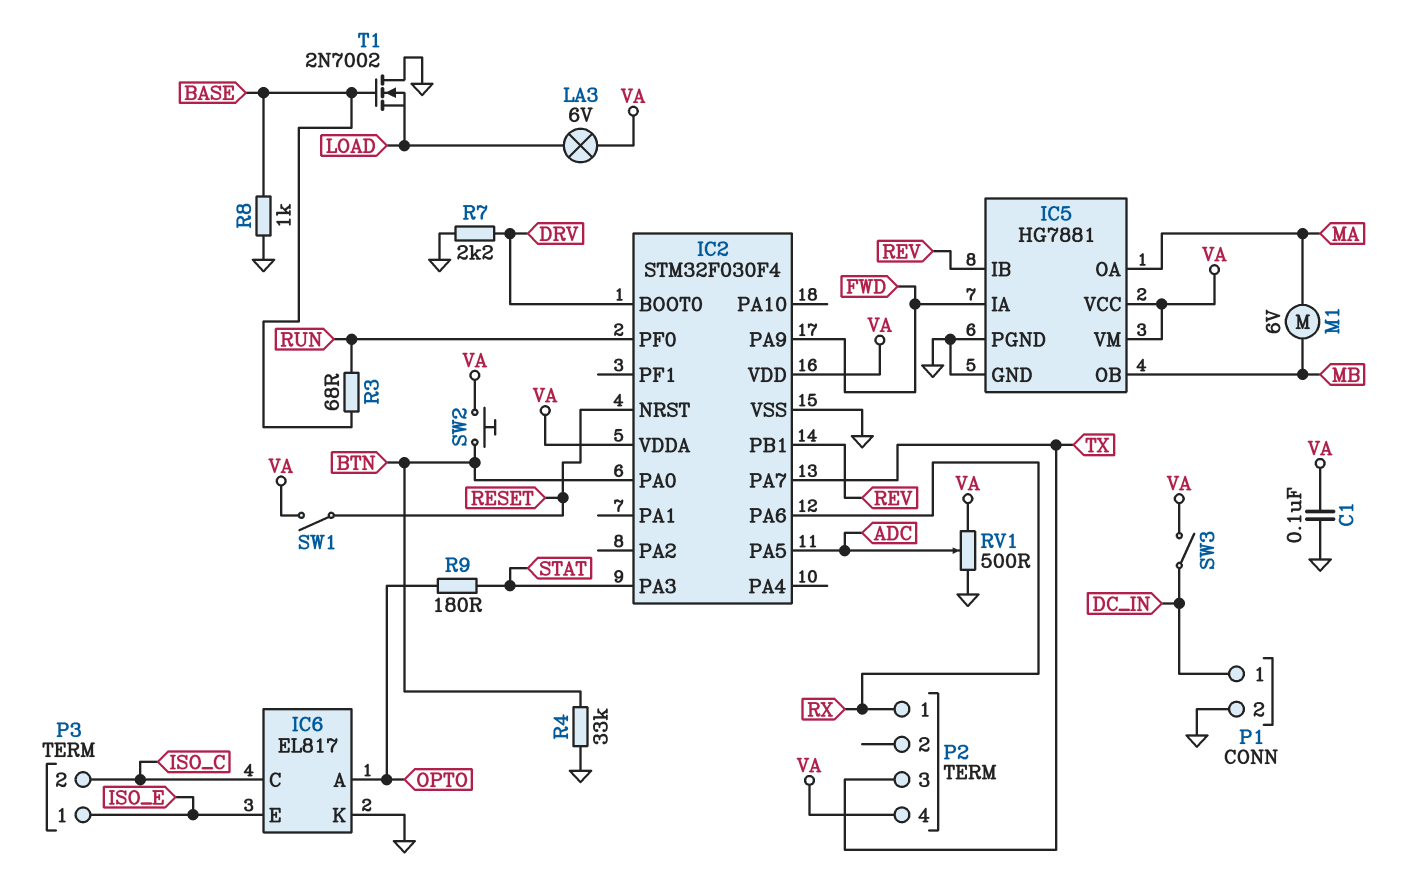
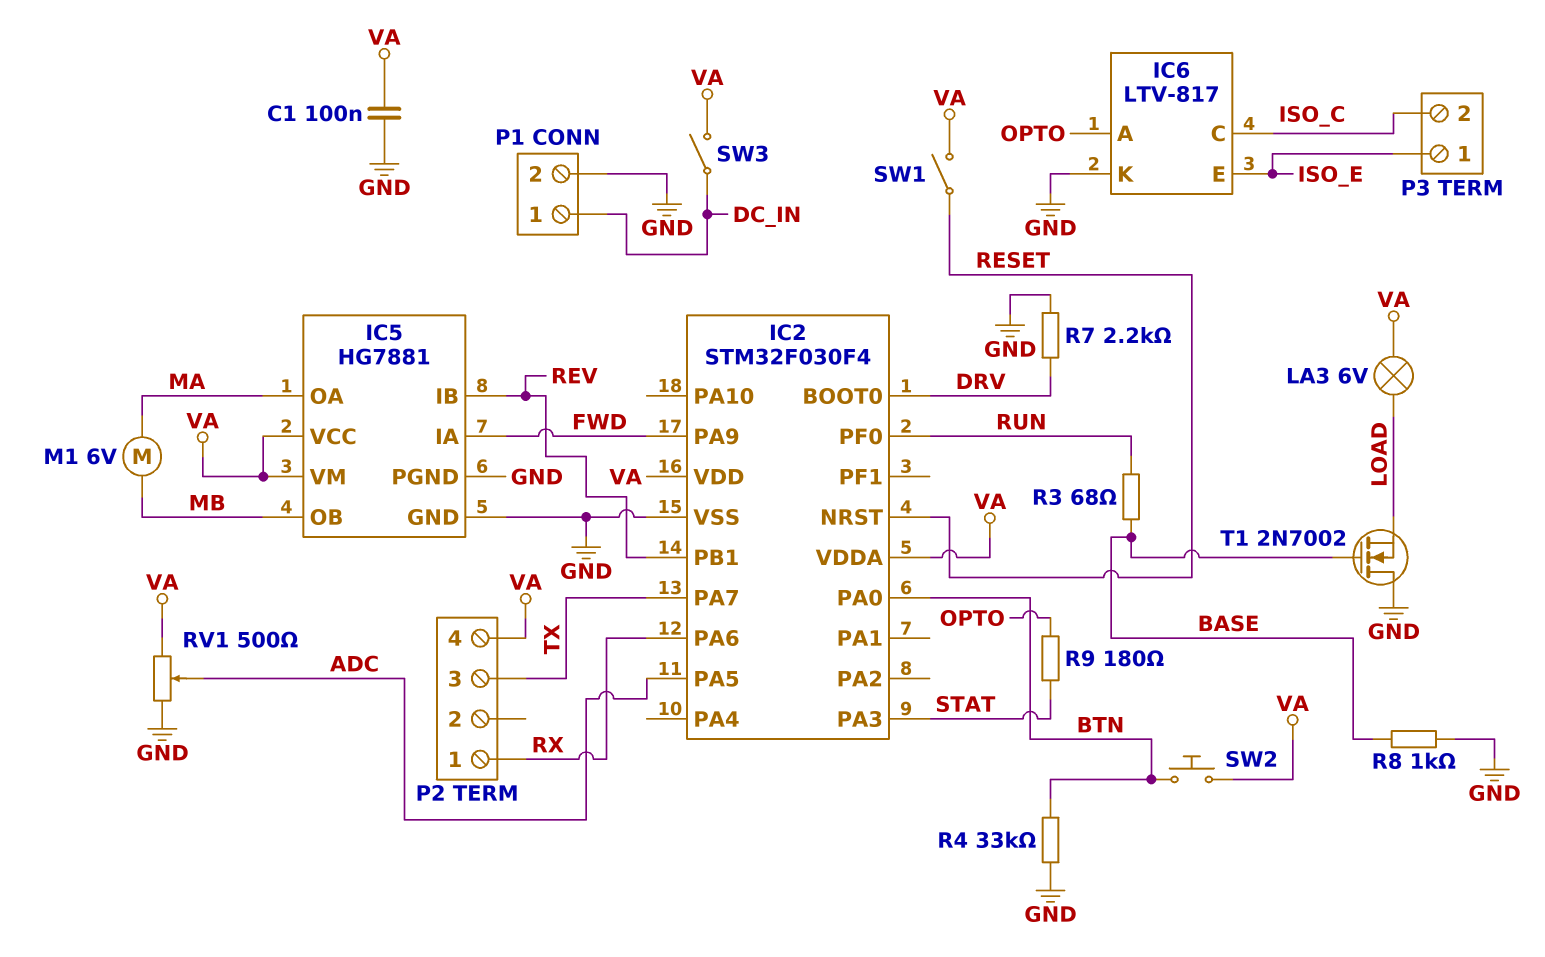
IC6: EL817 -> LTV-817

